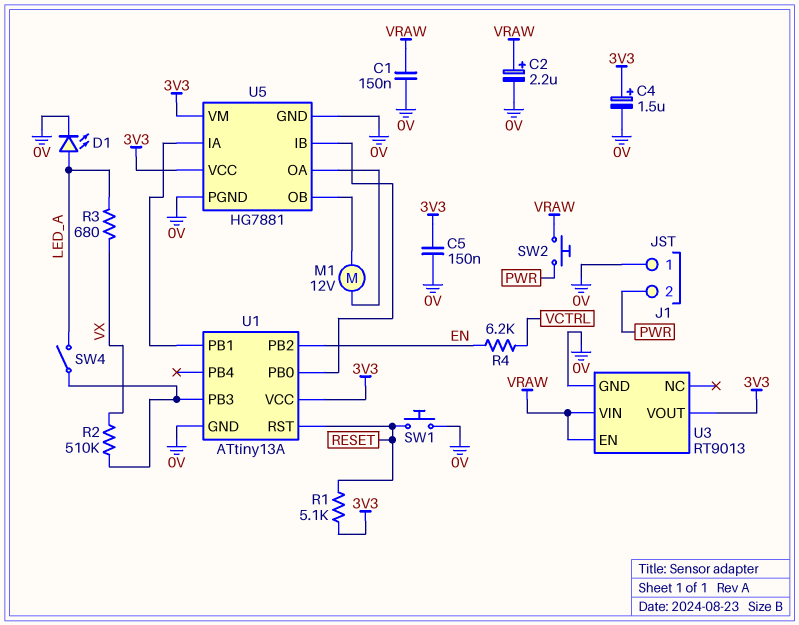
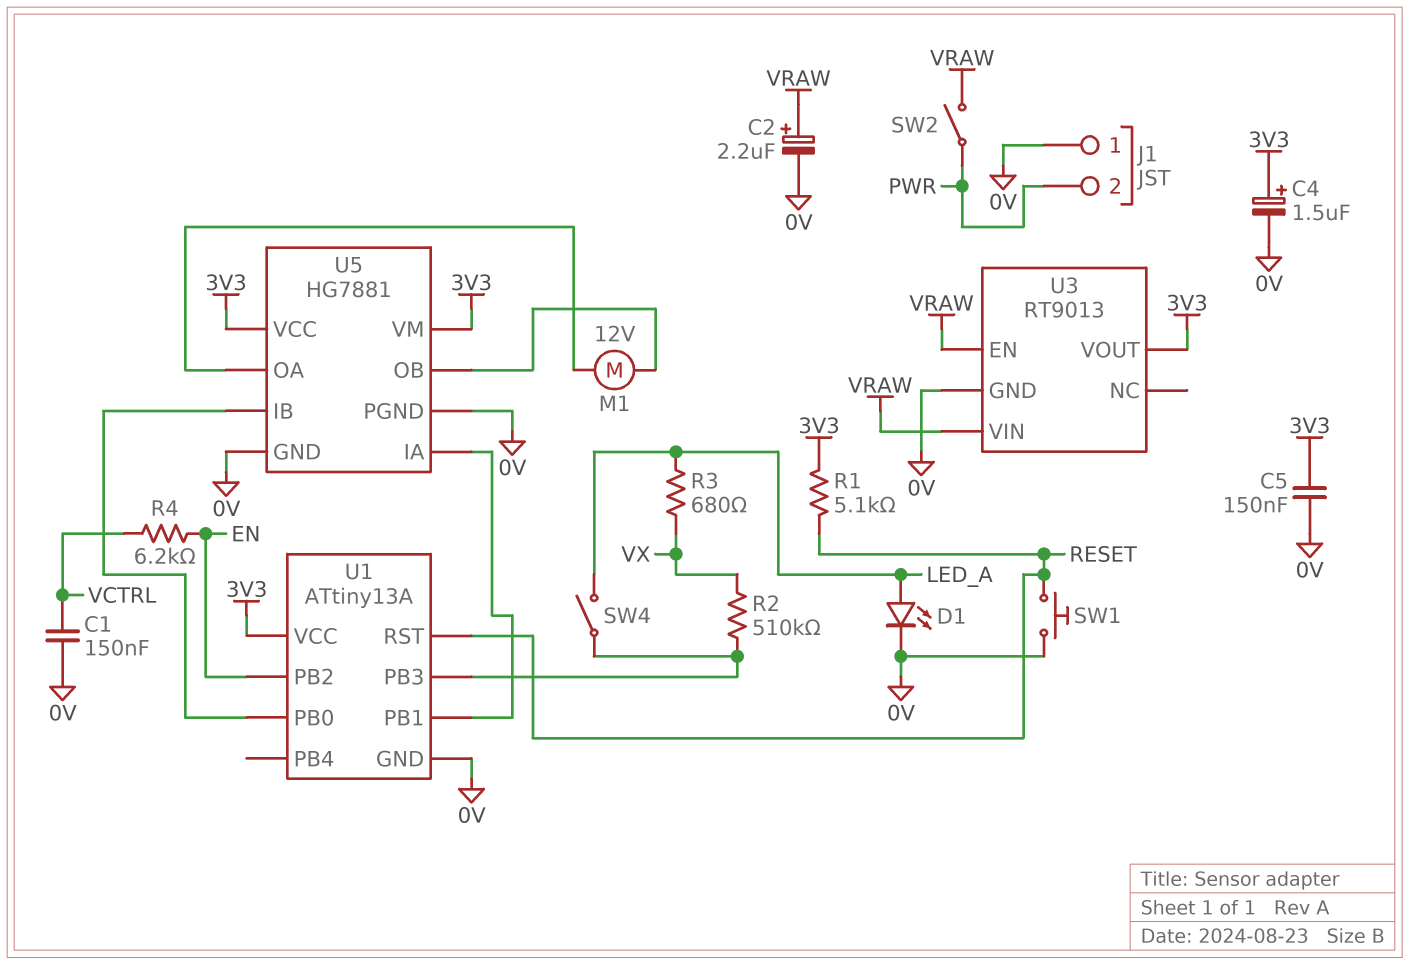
C1: 150nF (0V, VRAW) -> 150nF (0V, VCTRL)
SW2: button (PWR, VRAW) -> switch (PWR, VRAW)

